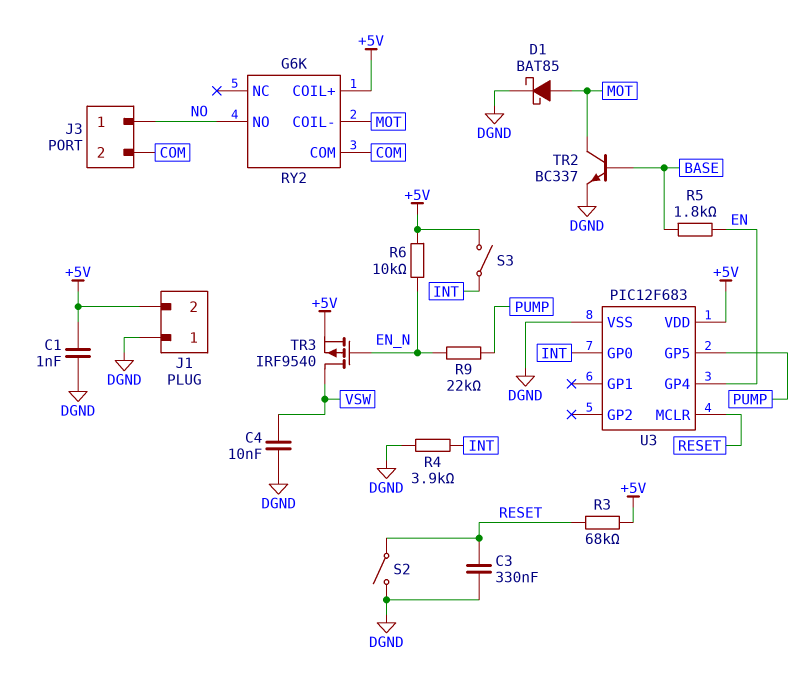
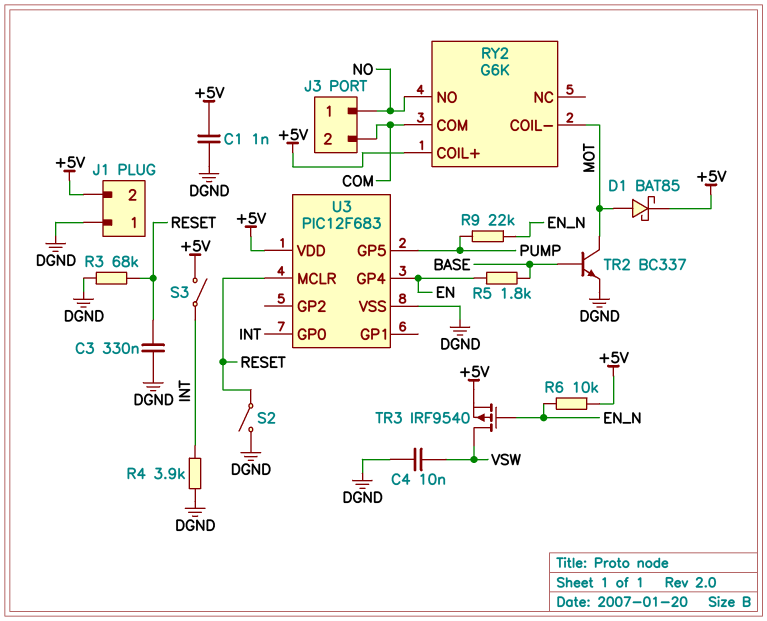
D1: schottky BAT85 (A MOT, K DGND) -> schottky BAT85 (A MOT, K +5V)
R3: 68k (+5V, RESET) -> 68k (DGND, RESET)

